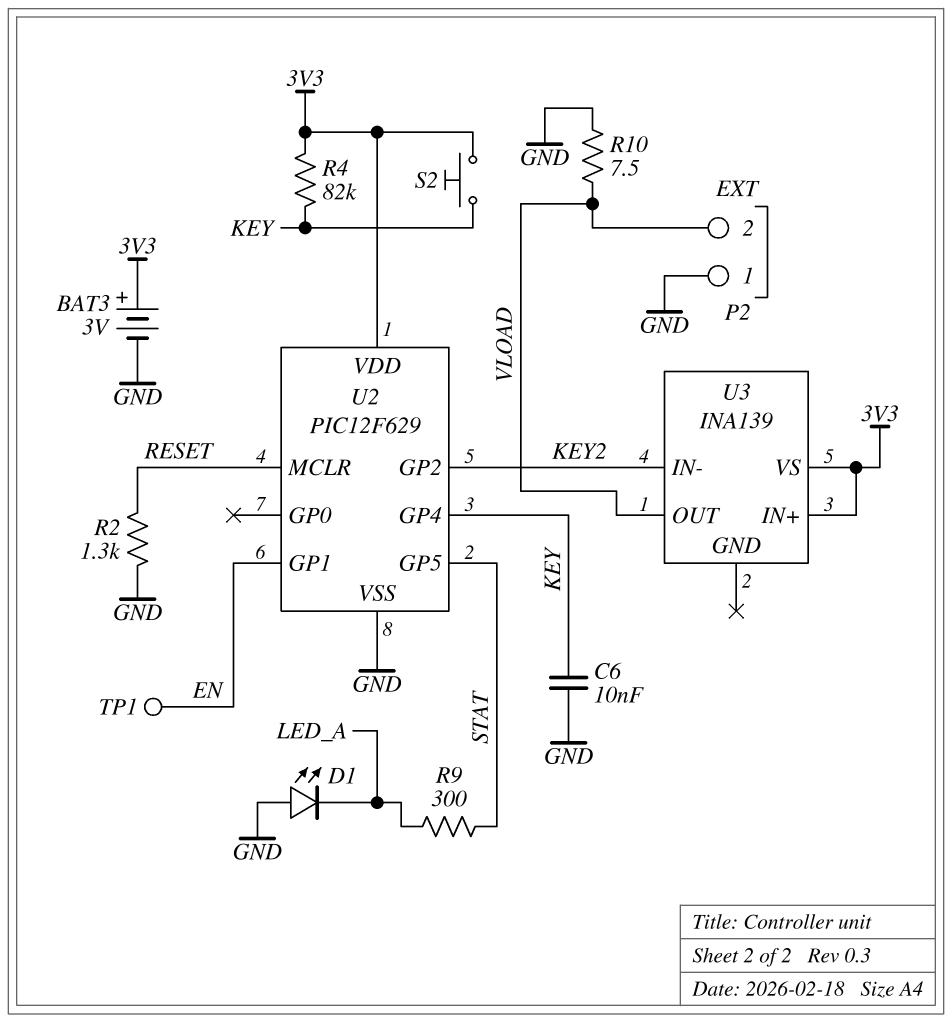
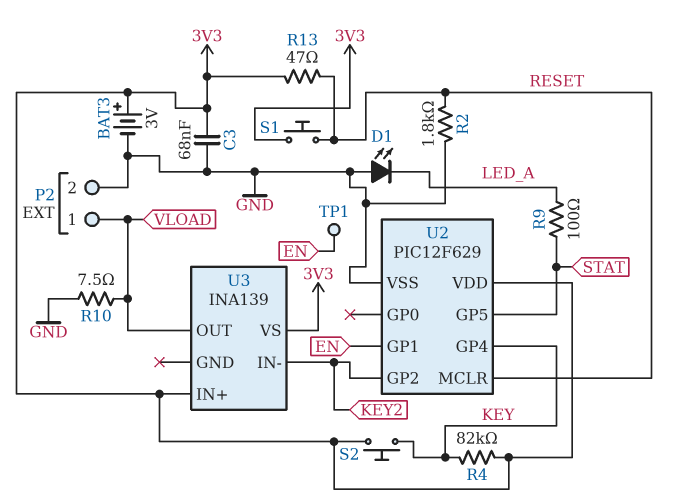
C3: none -> 68nF (3V3, GND)
C6: 10nF (GND, KEY) -> none
P2 pin 1: GND -> VLOAD
P2 pin 2: VLOAD -> GND
R2: 1.3k (GND, RESET) -> 1.8k (GND, RESET)
R9: 300 (LED_A, STAT) -> 100 (LED_A, STAT)
R13: none -> 47 (3V3, RESET)
S1: none -> button (3V3, RESET)

